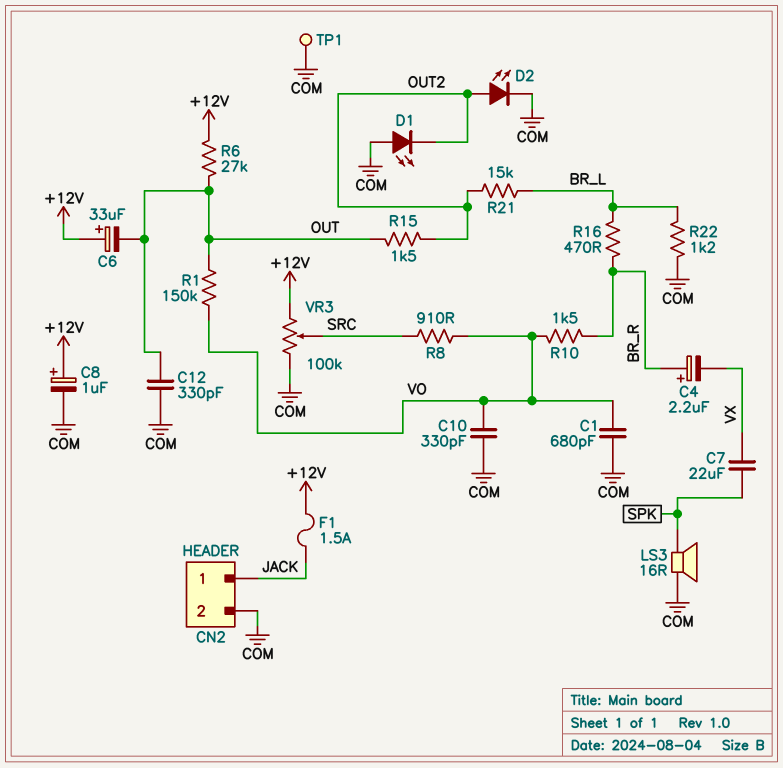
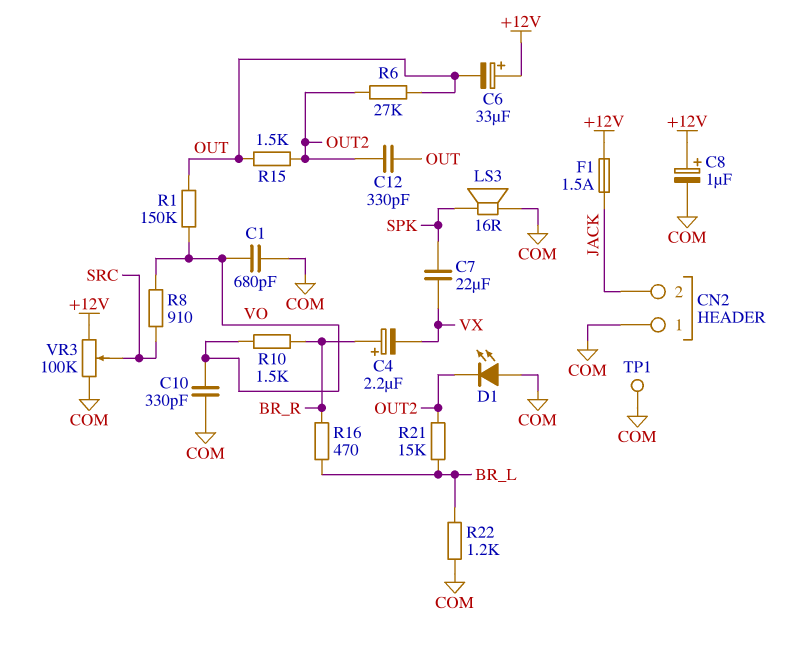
C12: 330pF (COM, OUT) -> 330pF (OUT, OUT2)
CN2 pin 1: JACK -> COM
CN2 pin 2: COM -> JACK
D2: LED (A OUT2, K COM) -> none
R6: 27k (+12V, OUT) -> 27k (OUT, OUT2)

